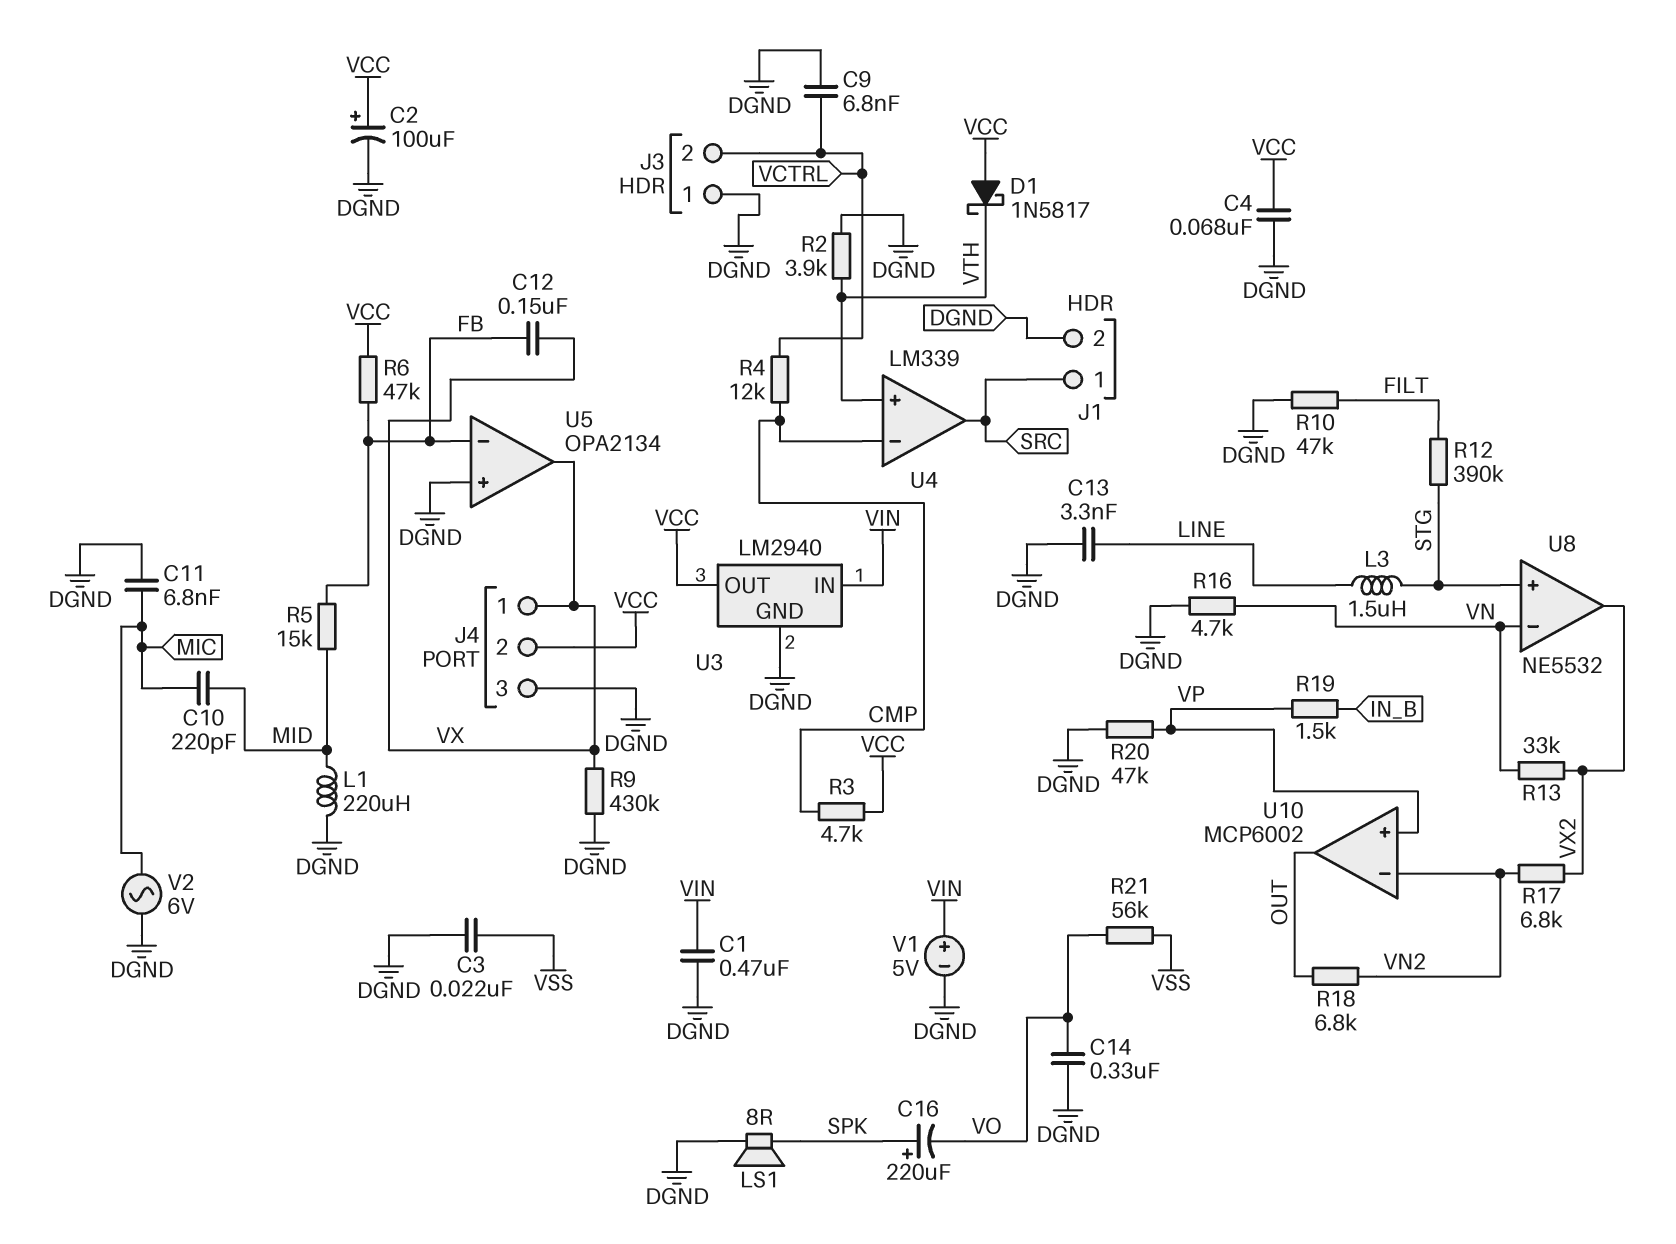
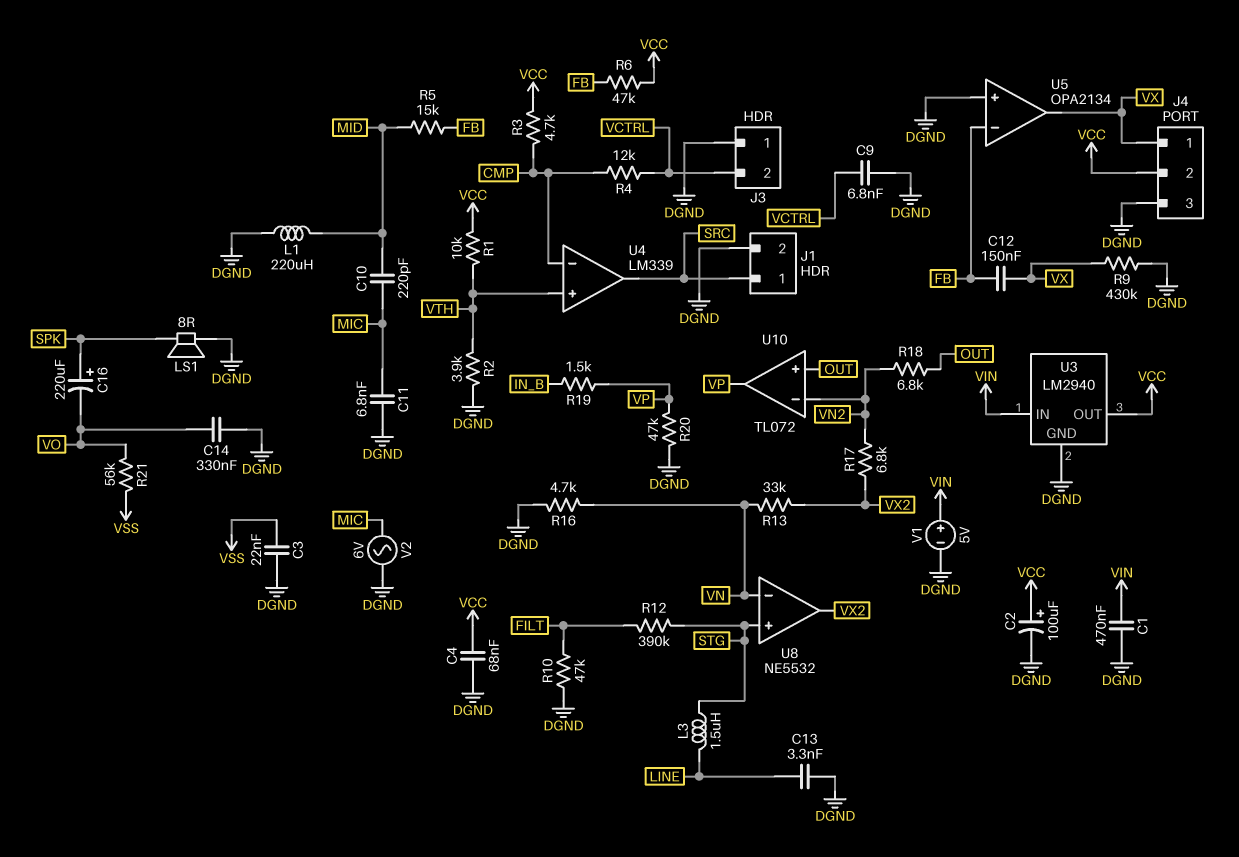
D1: schottky 1N5817 (A VCC, K VTH) -> none
R1: none -> 10k (VCC, VTH)
U10: MCP6002 -> TL072
U10 pin in+: VP -> OUT
U10 pin out: OUT -> VP

